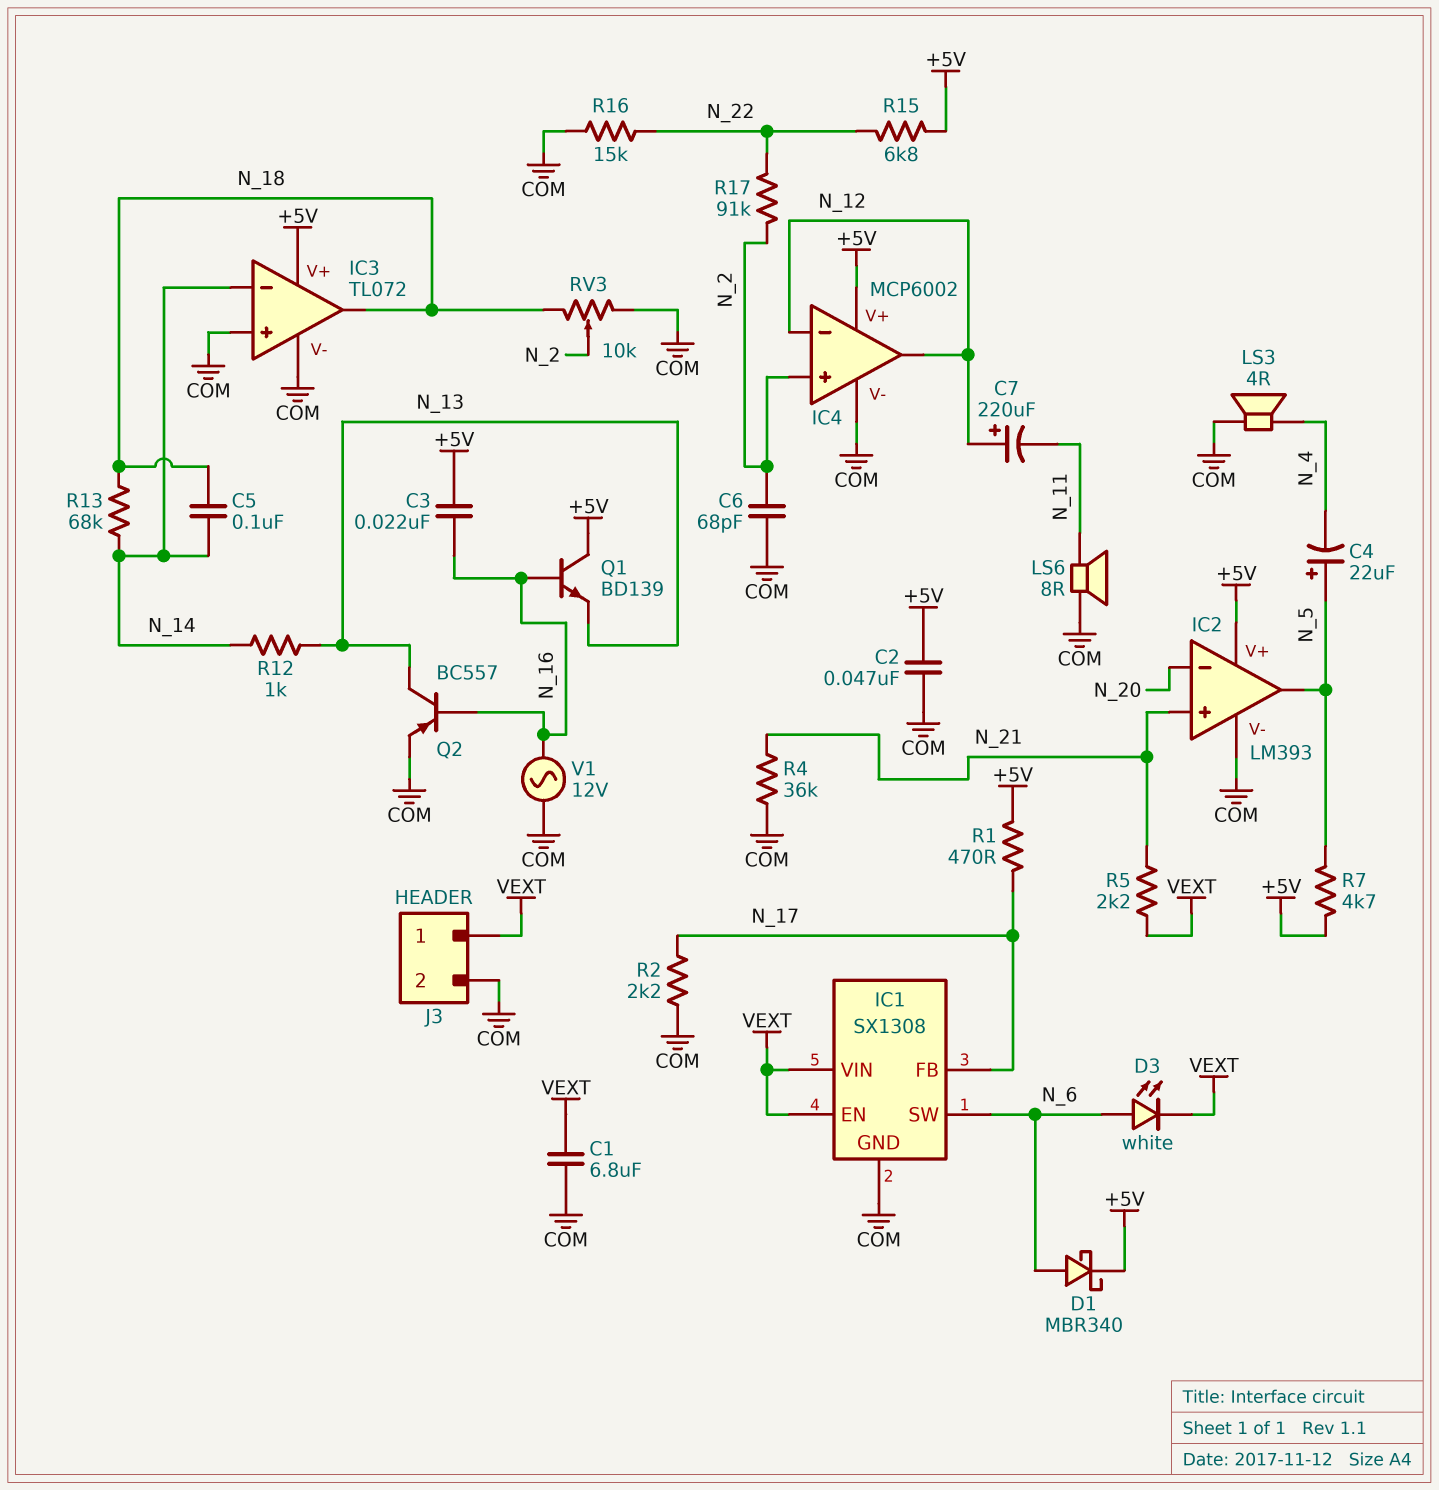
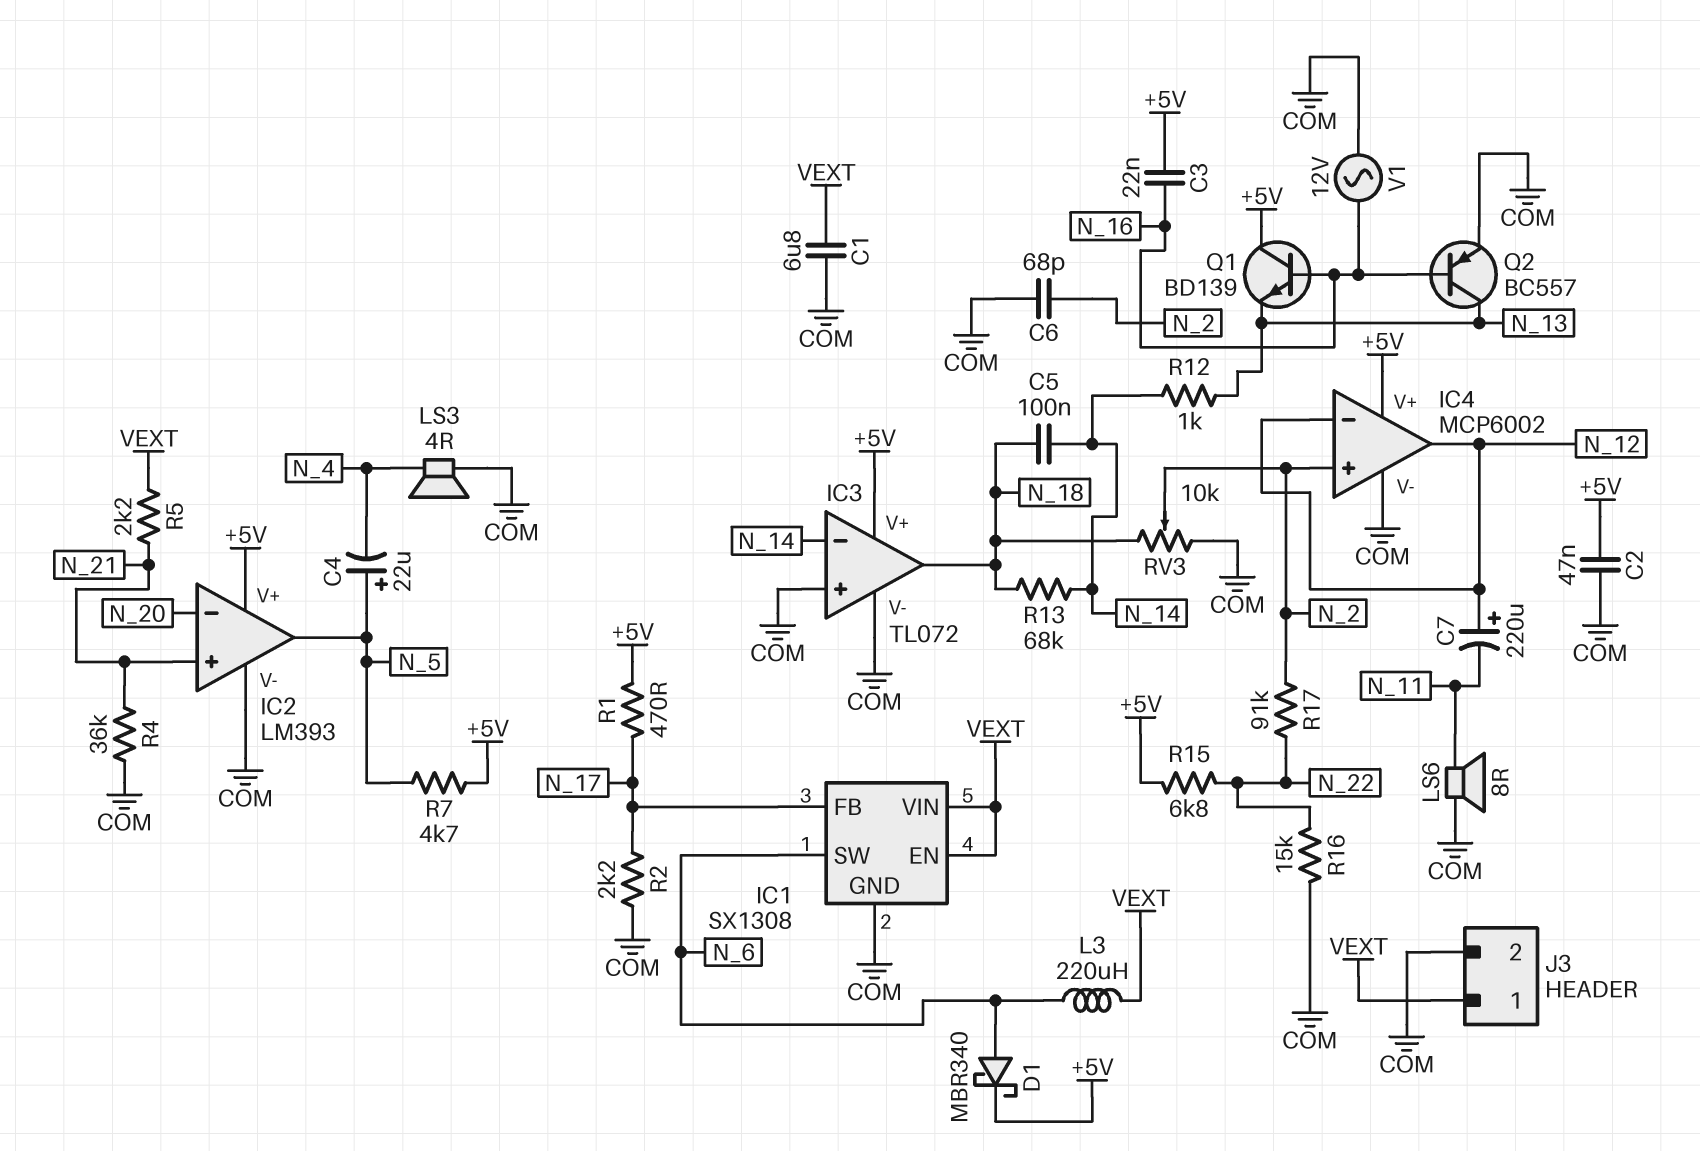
D3: LED white (A N_6, K VEXT) -> none
L3: none -> 220uH (N_6, VEXT)

